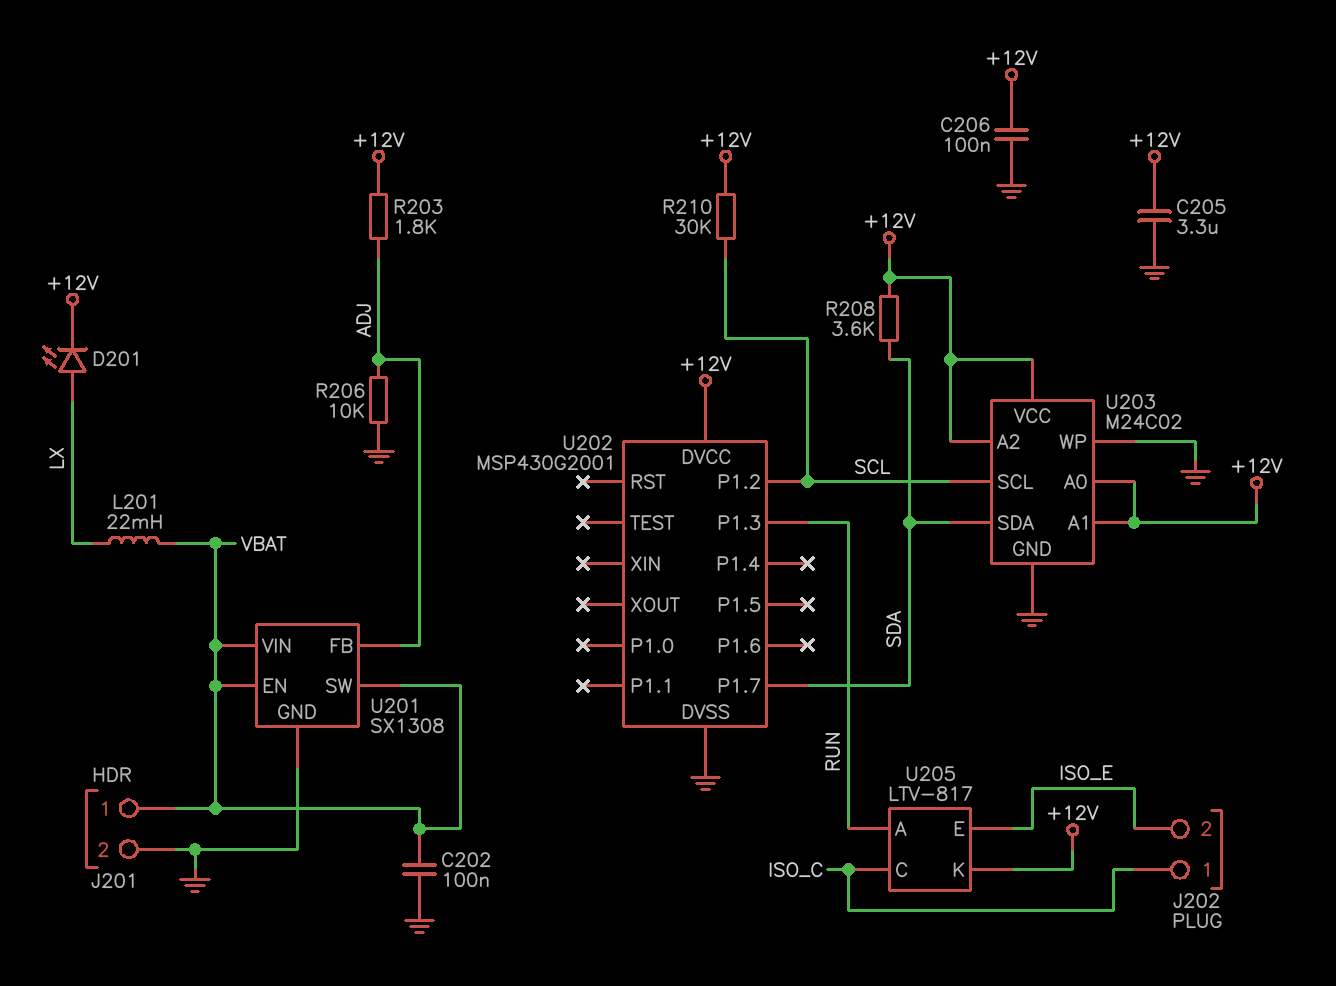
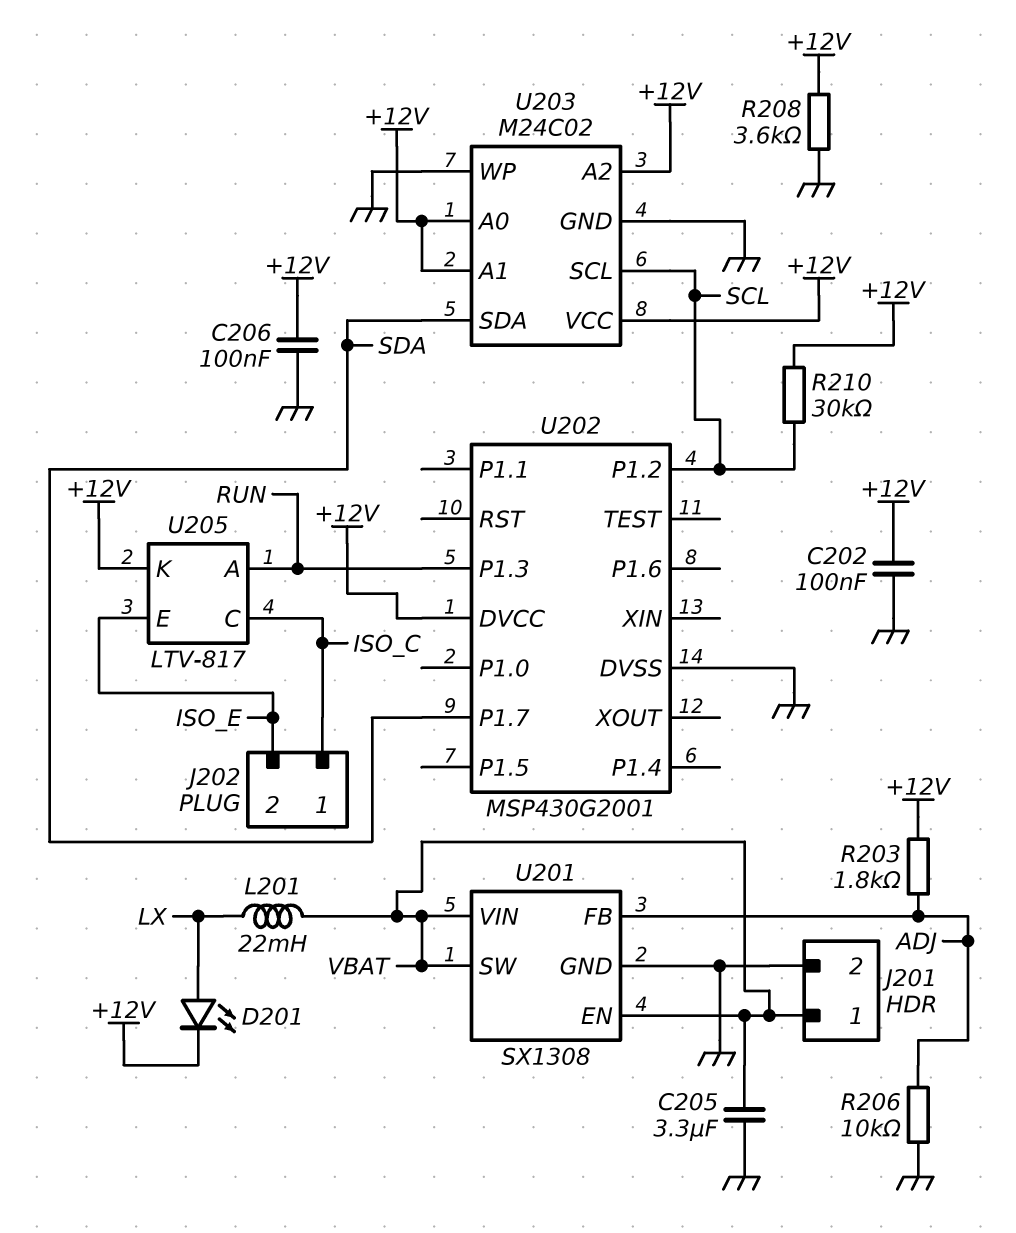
C202: 100nF (GND, VBAT) -> 100nF (+12V, GND)
C205: 3.3uF (+12V, GND) -> 3.3uF (GND, VBAT)
R208: 3.6k (+12V, SDA) -> 3.6k (+12V, GND)

